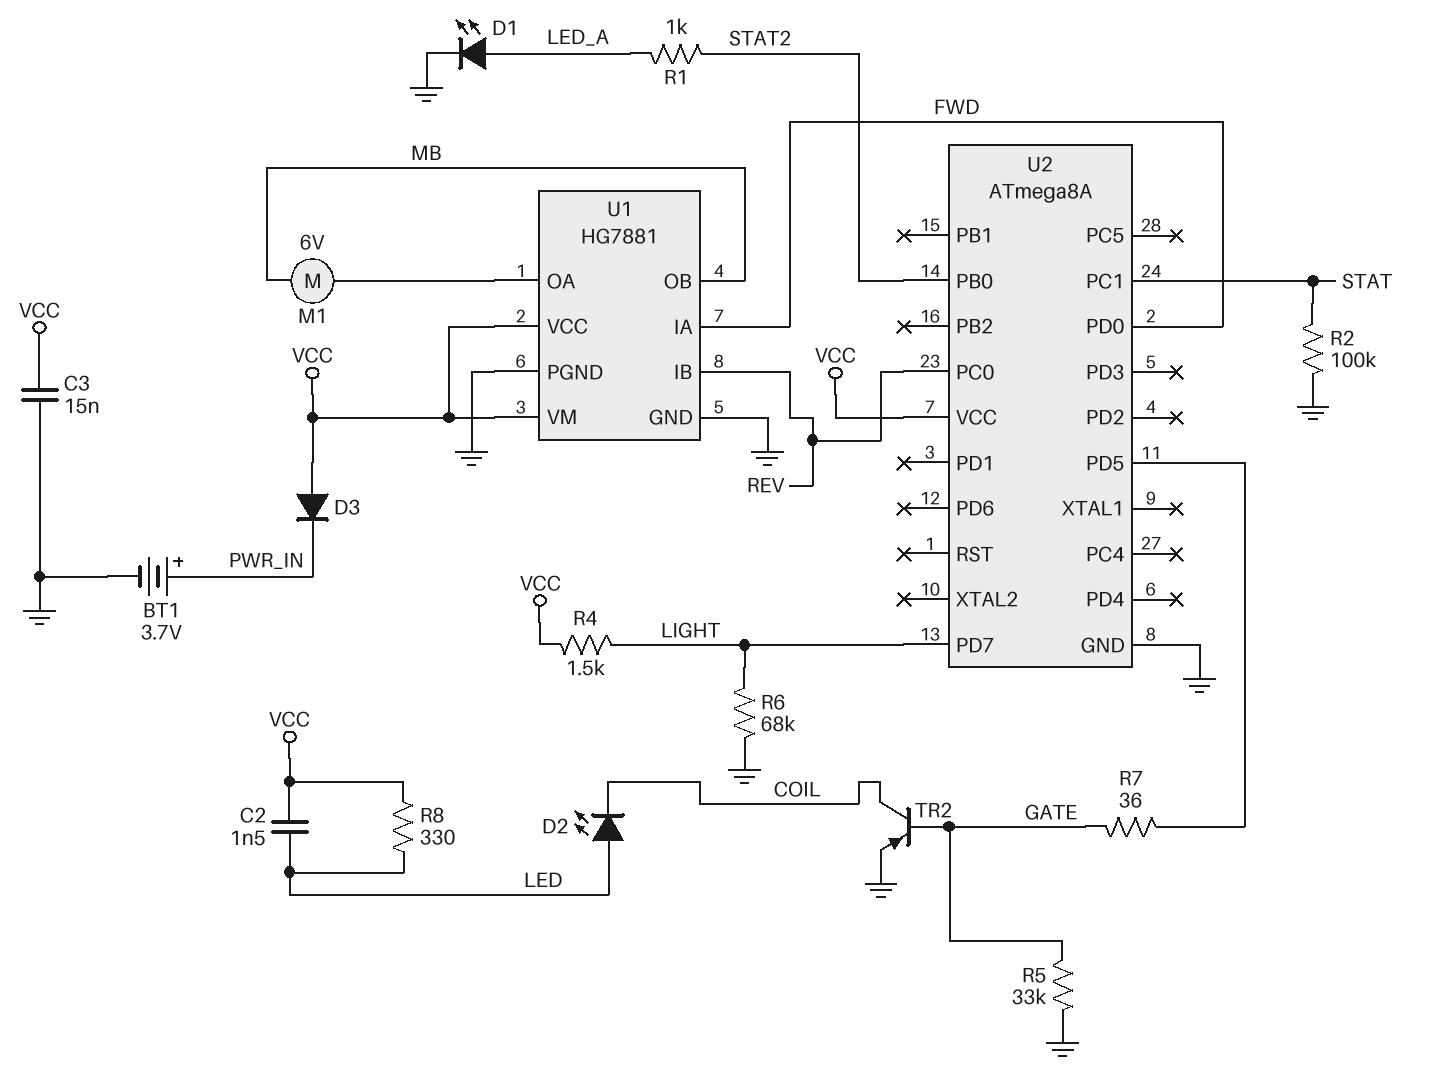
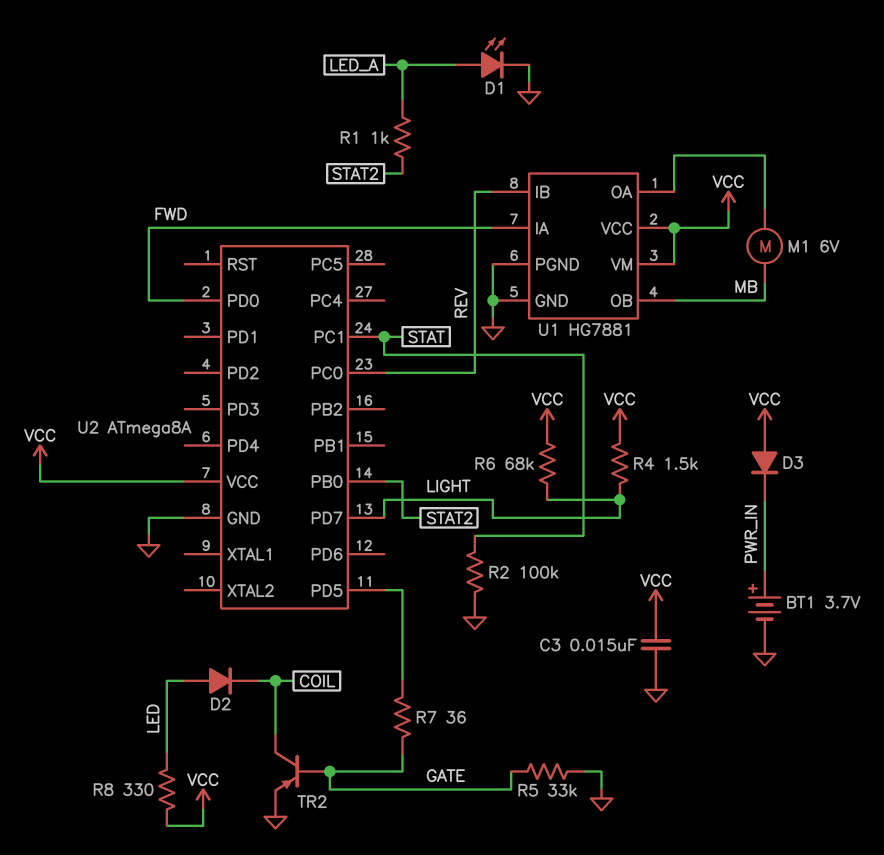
C2: 1.5nF (LED, VCC) -> none
D2: LED (A LED, K COIL) -> diode (A LED, K COIL)
R6: 68k (GND, LIGHT) -> 68k (LIGHT, VCC)

